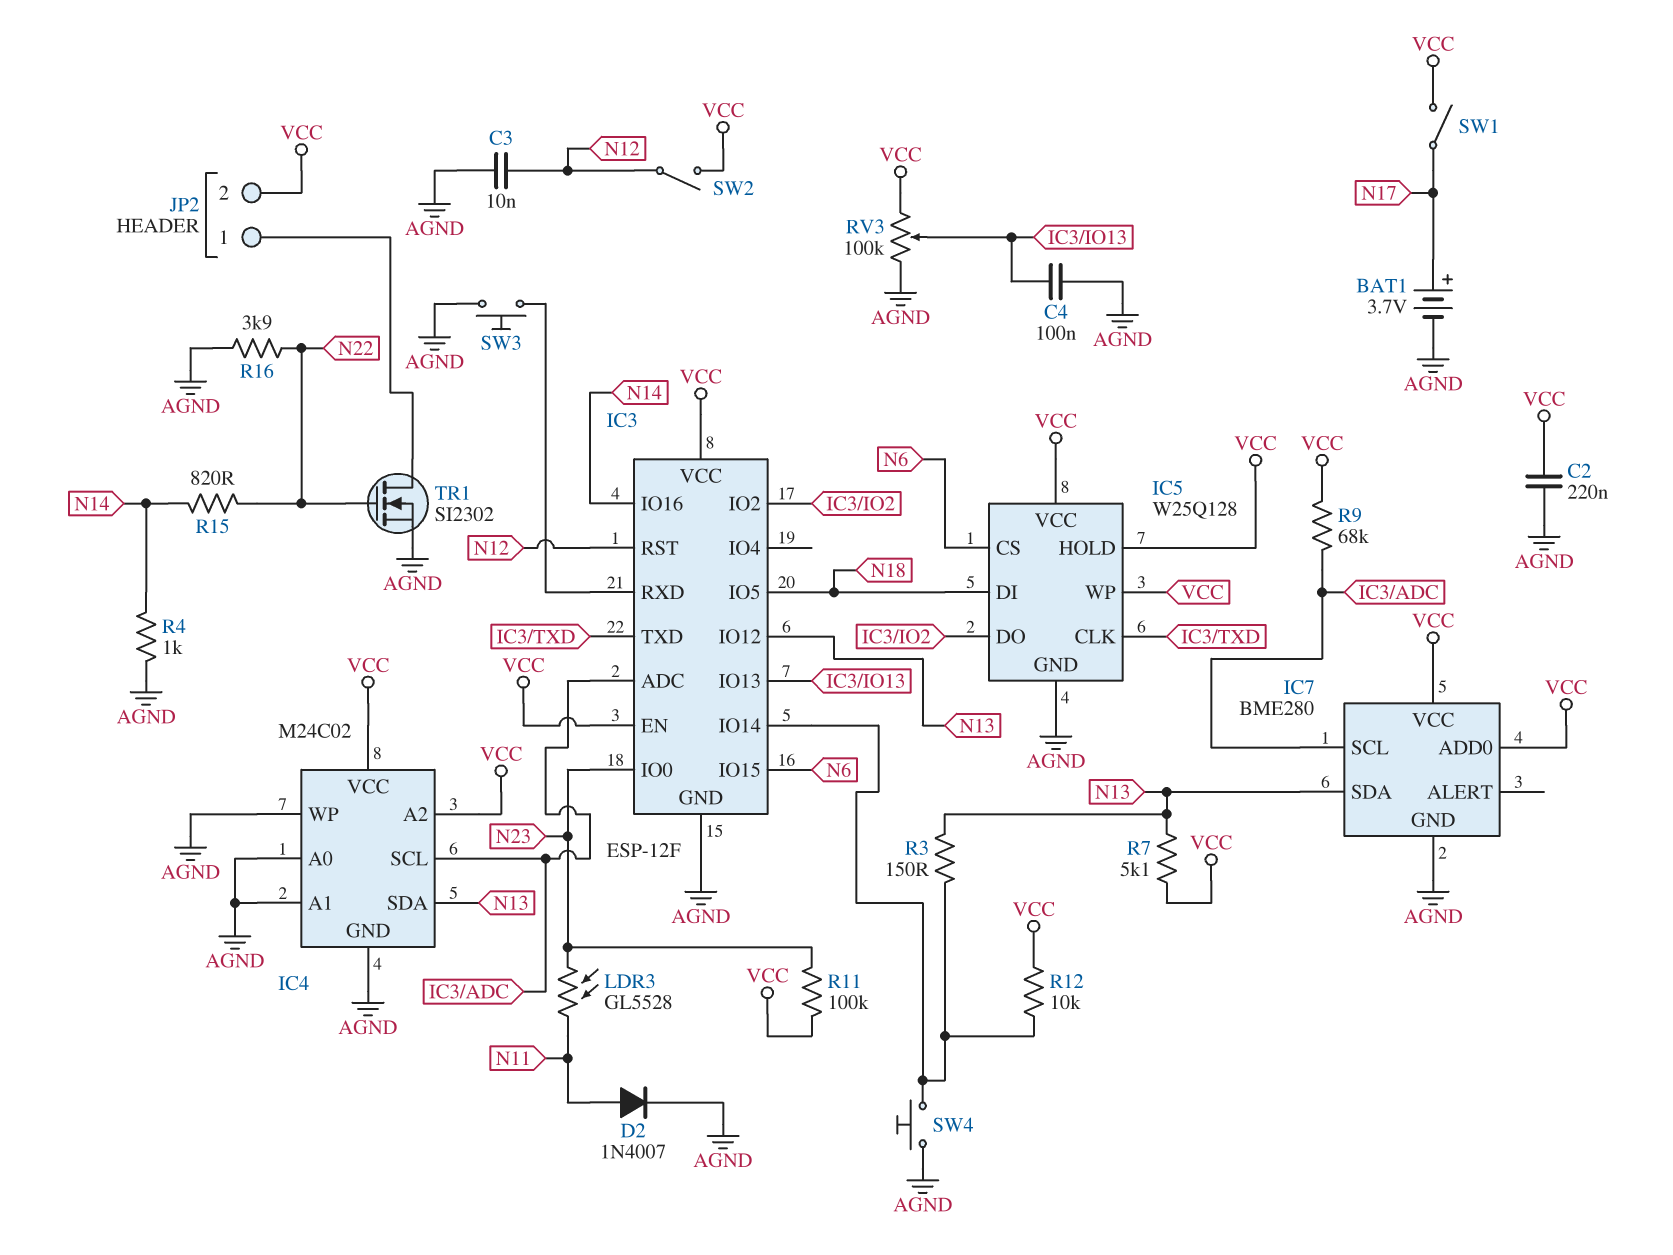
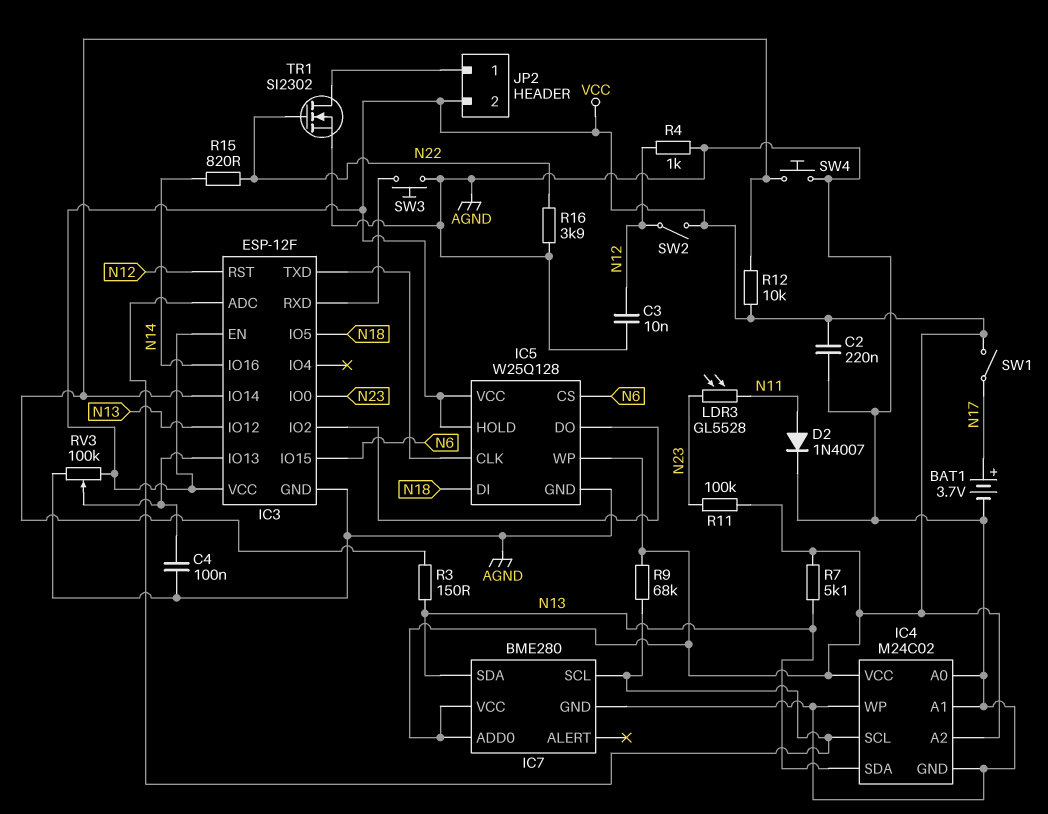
R4: 1k (AGND, N14) -> 1k (AGND, N12)

